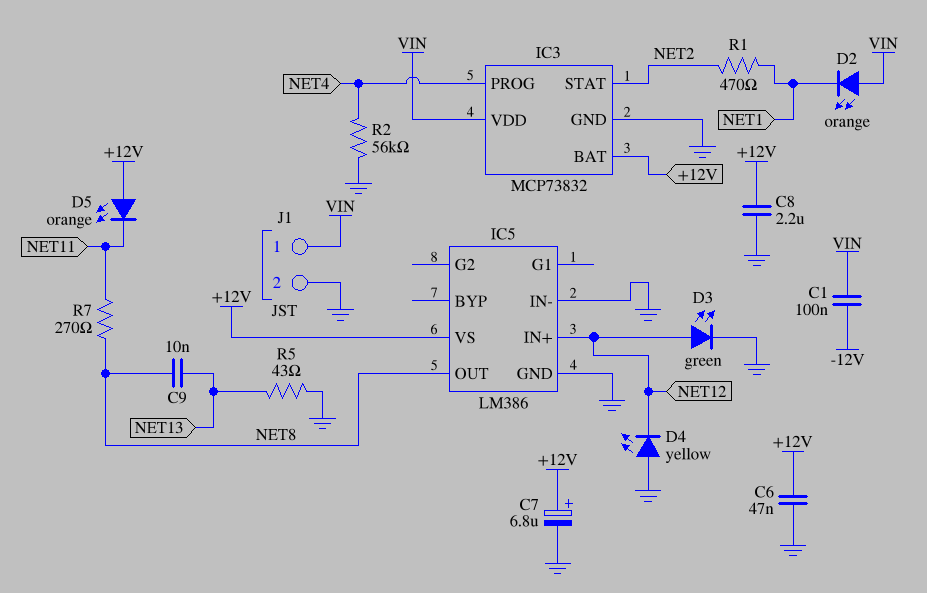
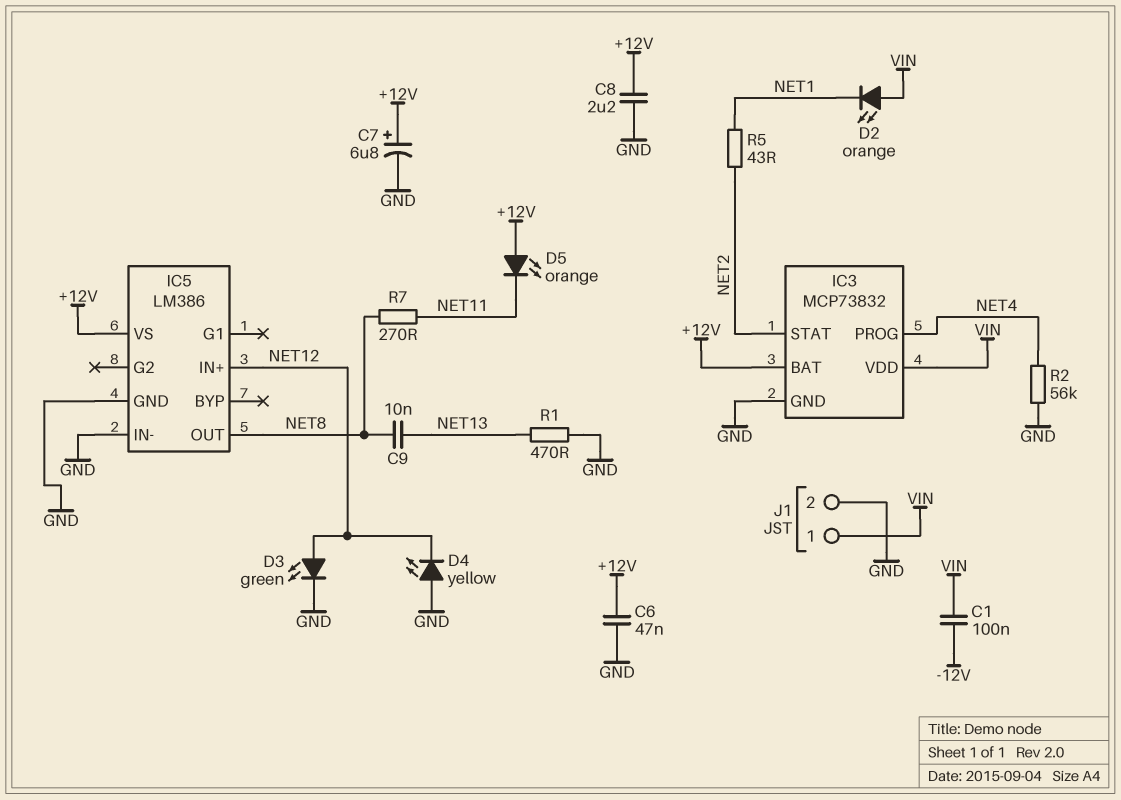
R1: 470 (NET1, NET2) -> 470 (GND, NET13)
R5: 43 (GND, NET13) -> 43 (NET1, NET2)

